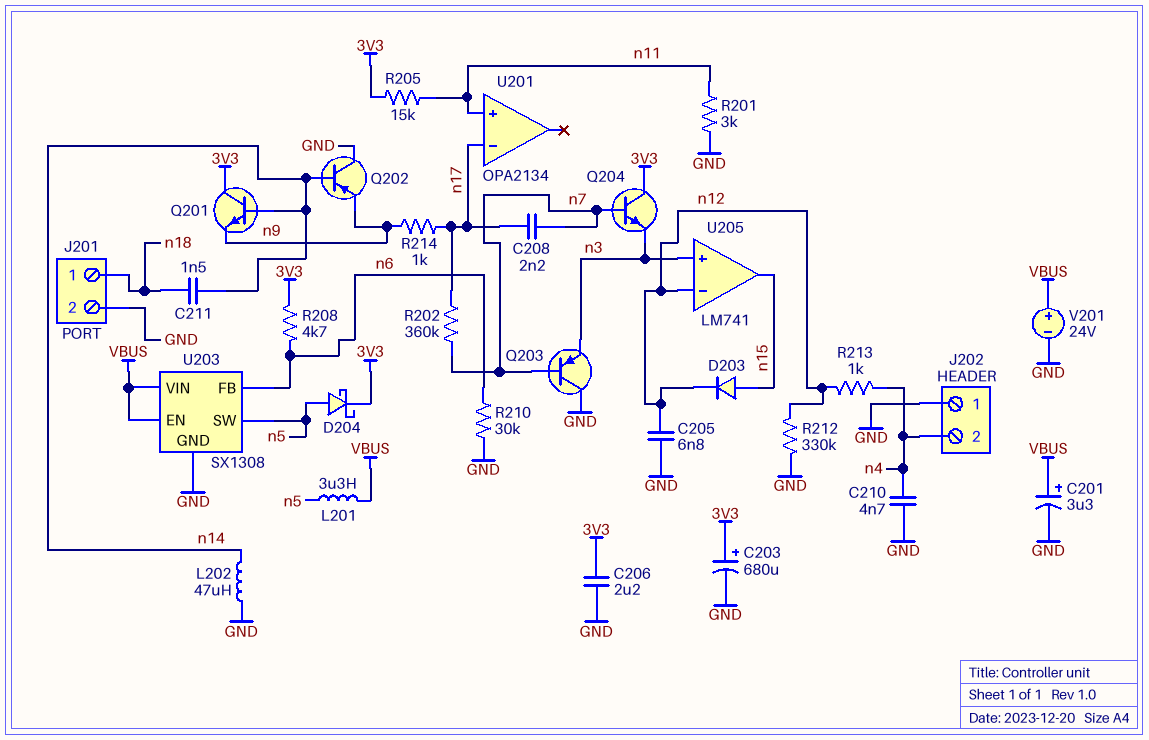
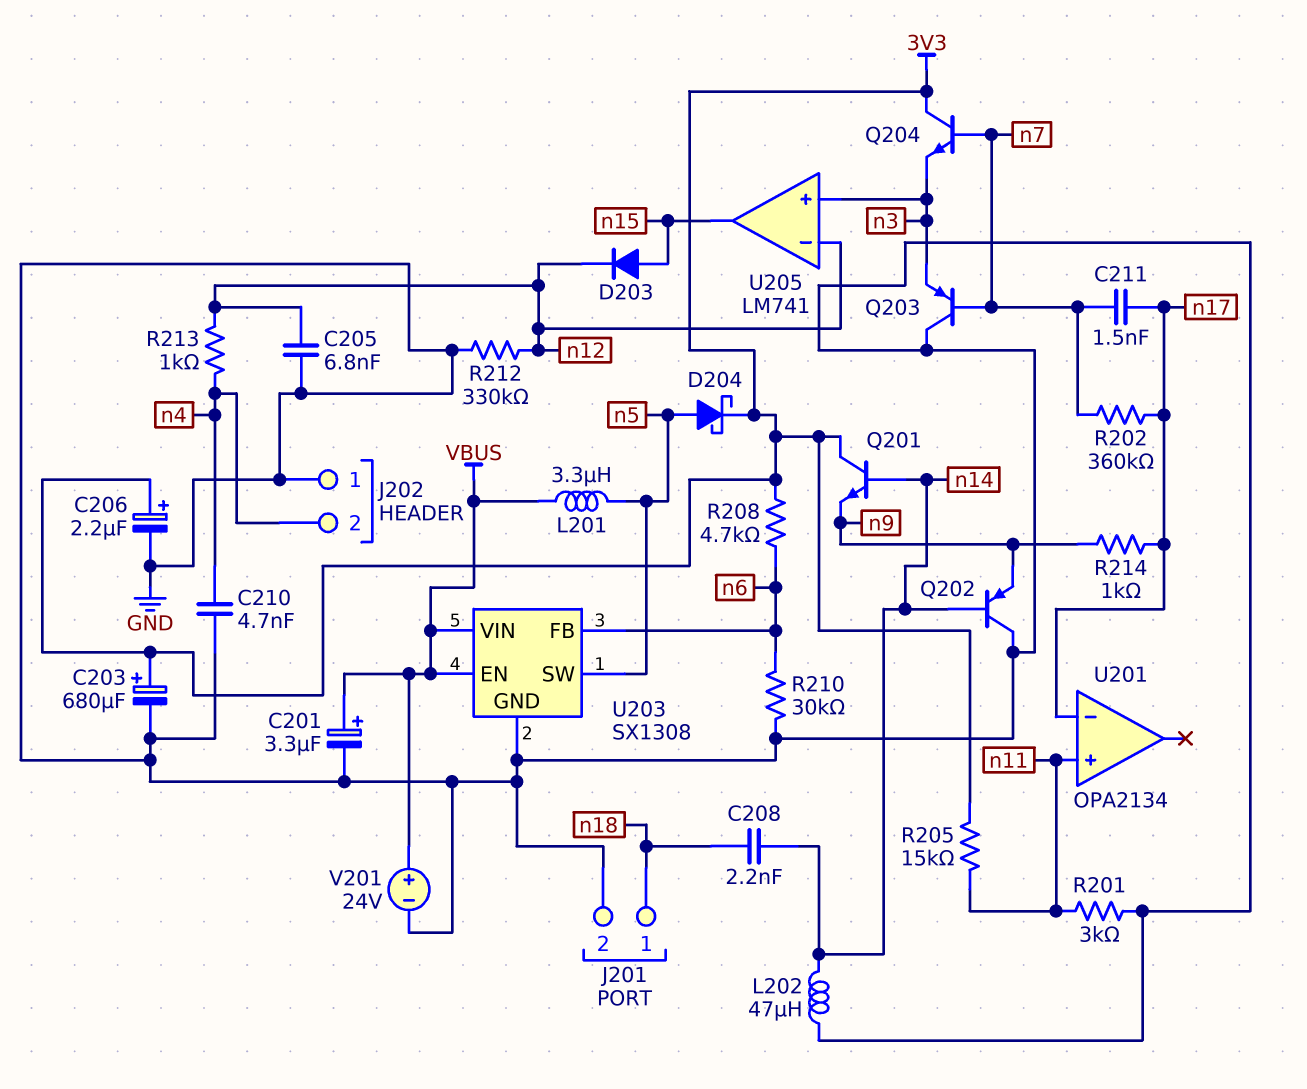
C206: 2.2uF (3V3, GND) -> 2.2uF (plus 3V3, minus GND)
C208: 2.2nF (n7, n17) -> 2.2nF (n14, n18)
C211: 1.5nF (n14, n18) -> 1.5nF (n7, n17)

